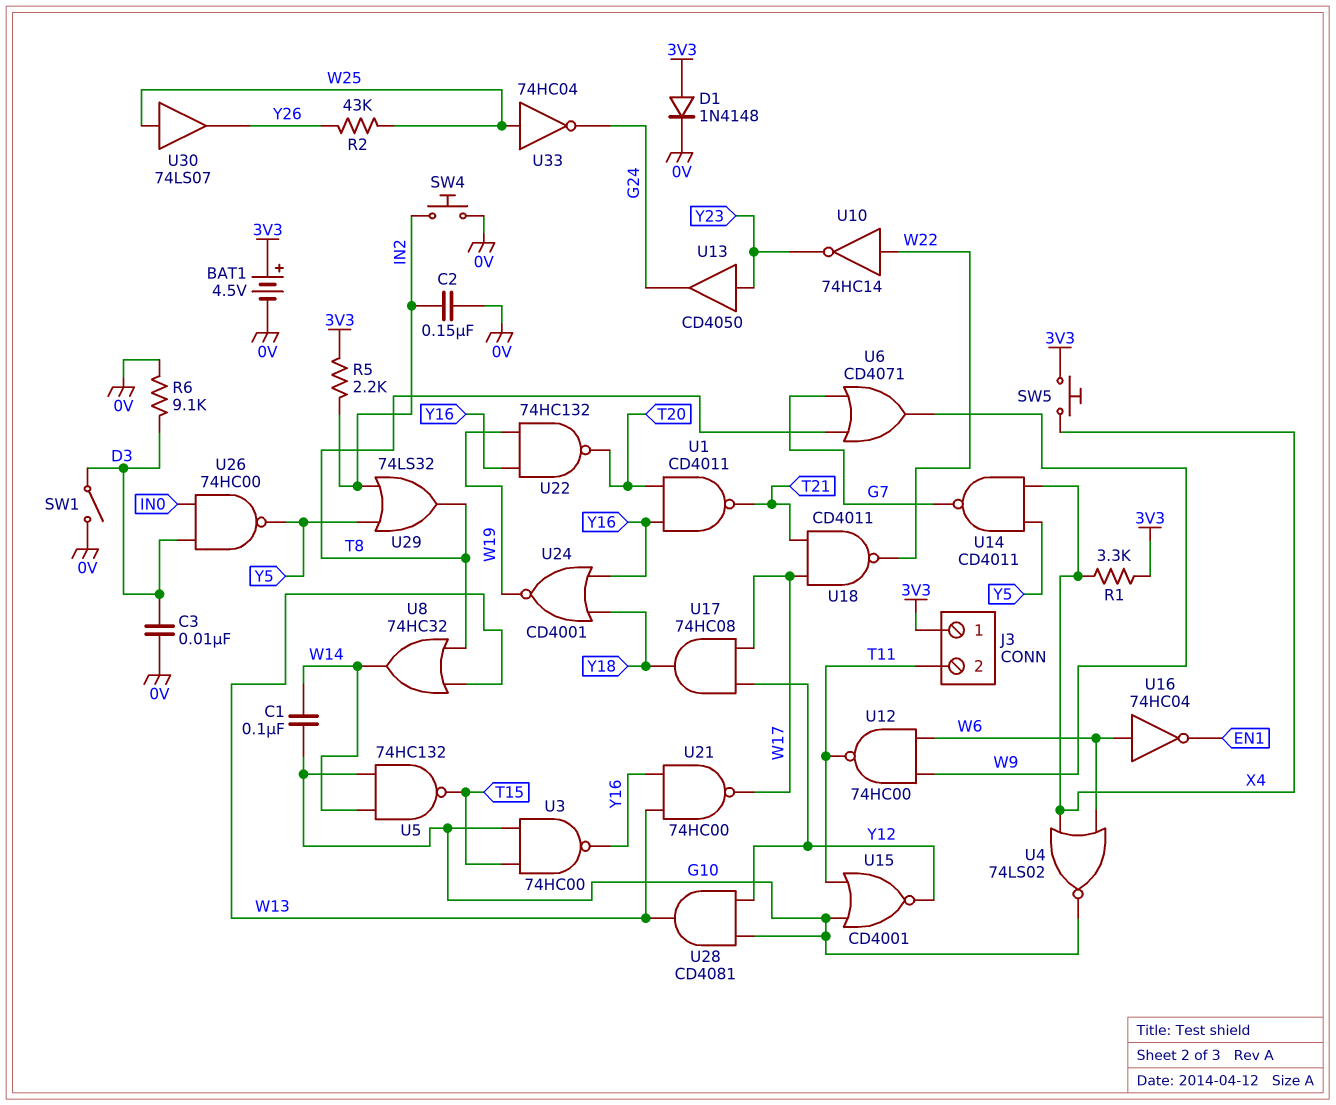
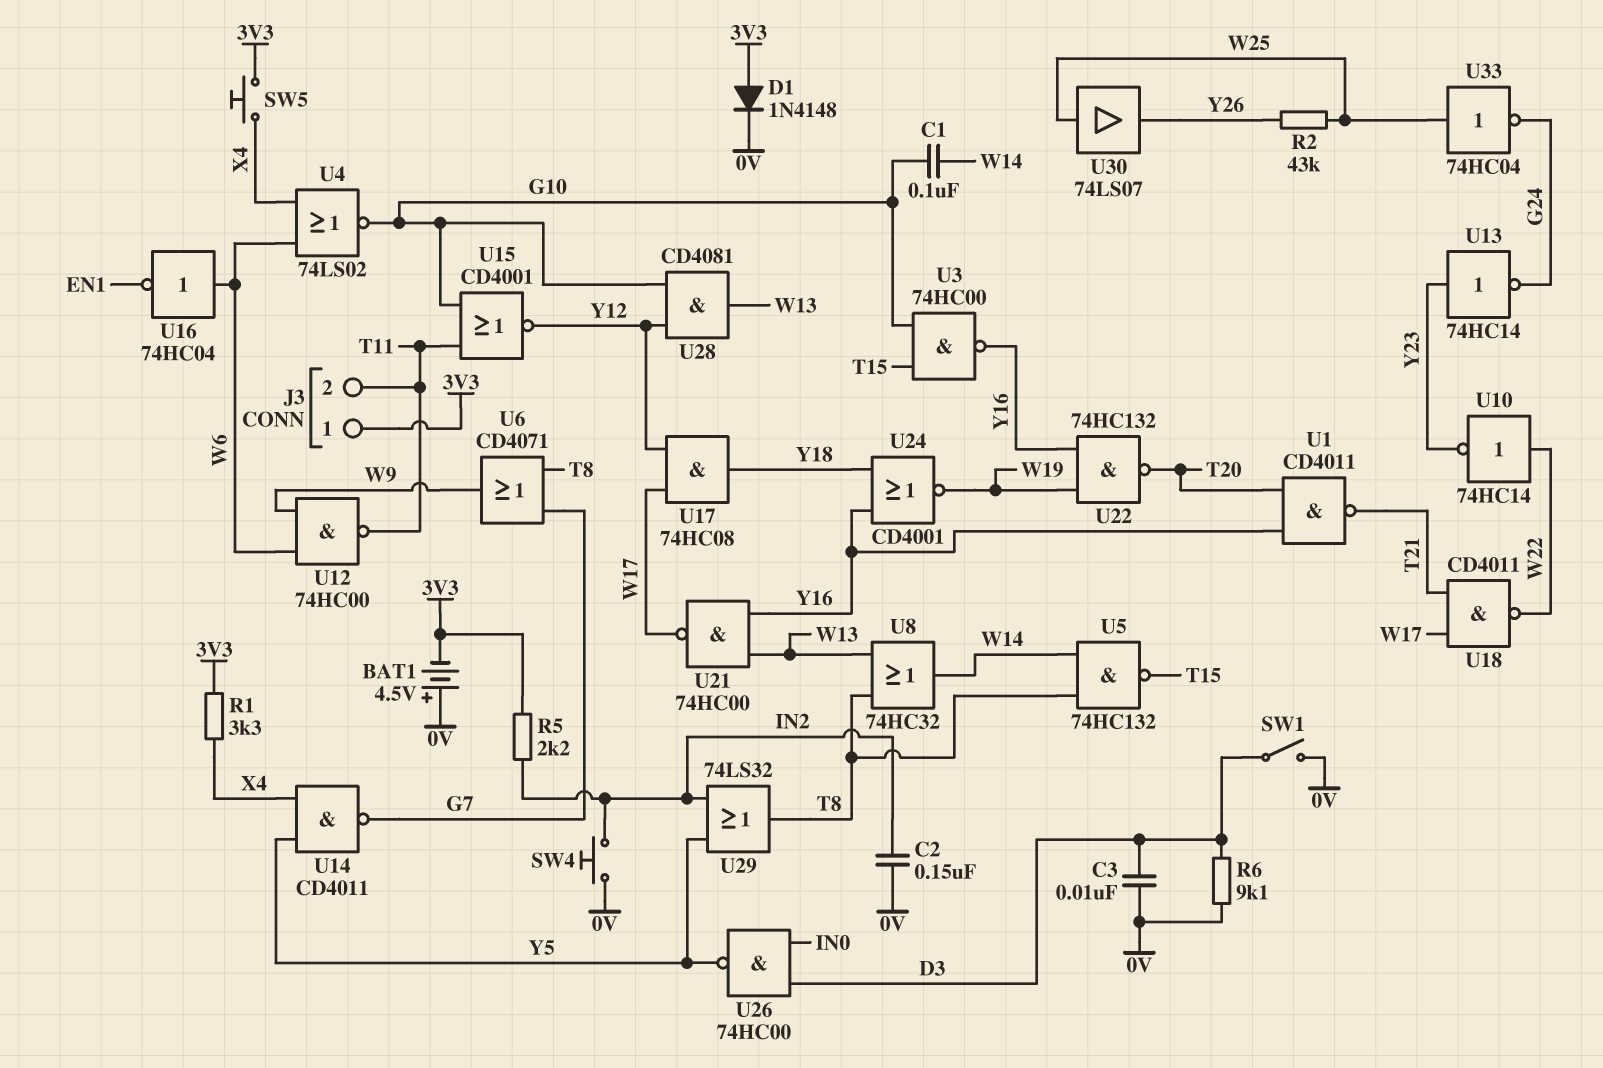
BAT1: 4.5V (plus 3V3, minus 0V) -> 4.5V (plus 0V, minus 3V3)
U5: NAND 74HC132 (in G10, in W14, out T15) -> NAND 74HC132 (in T8, in W14, out T15)
U13: buffer CD4050 (in Y23, out G24) -> NOT 74HC14 (in Y23, out G24)

